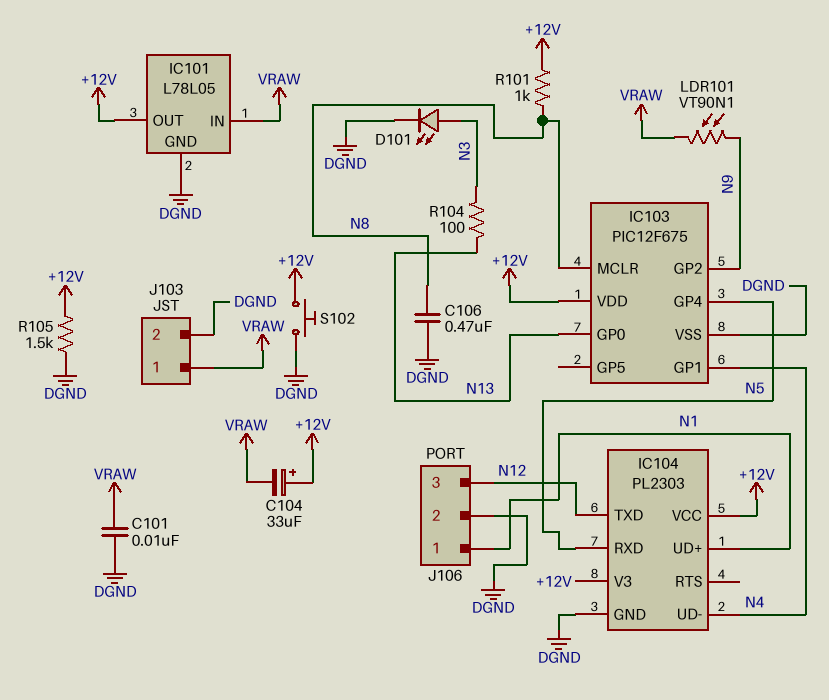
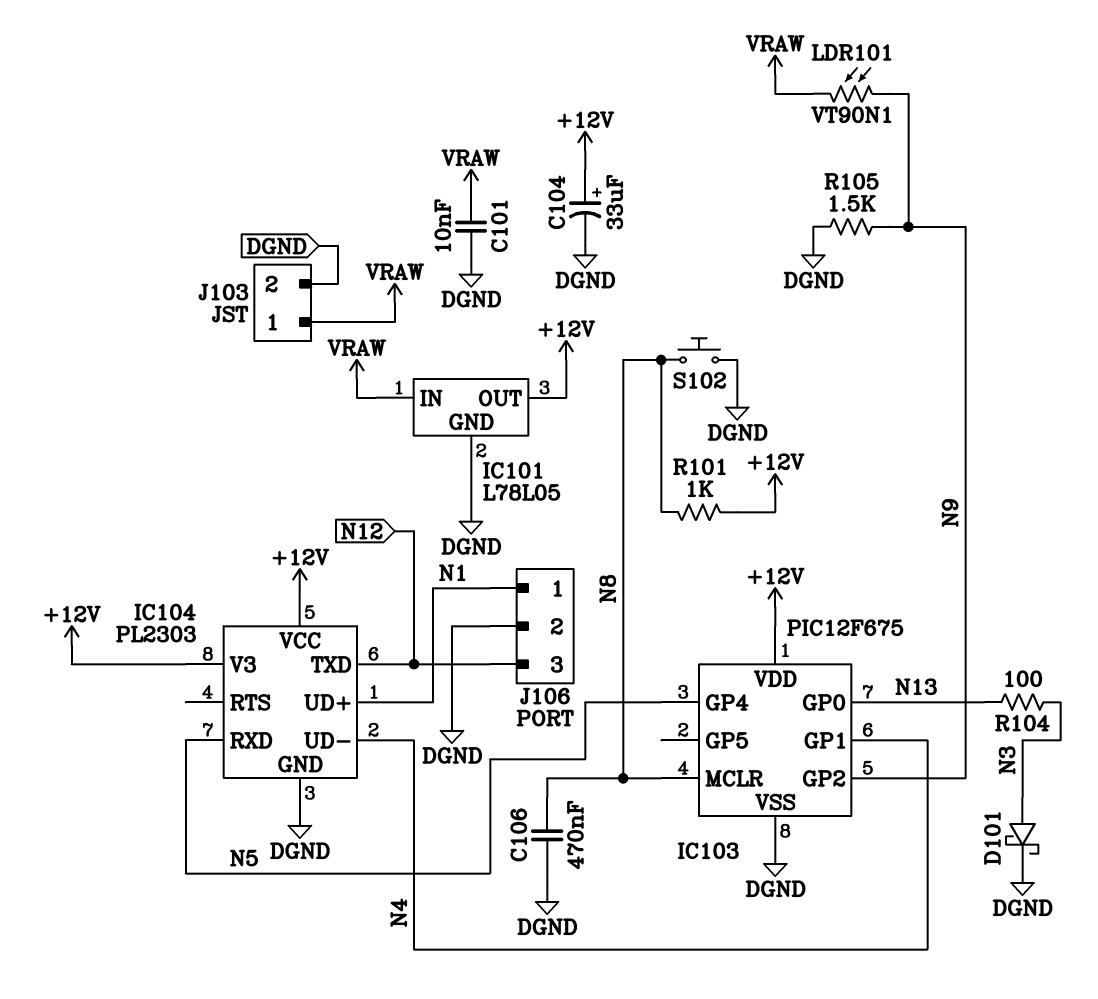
C104: 33uF (plus +12V, minus VRAW) -> 33uF (plus +12V, minus DGND)
D101: LED (A N3, K DGND) -> schottky (A N3, K DGND)
R105: 1.5k (+12V, DGND) -> 1.5k (DGND, N9)
S102: button (+12V, DGND) -> button (DGND, N8)

